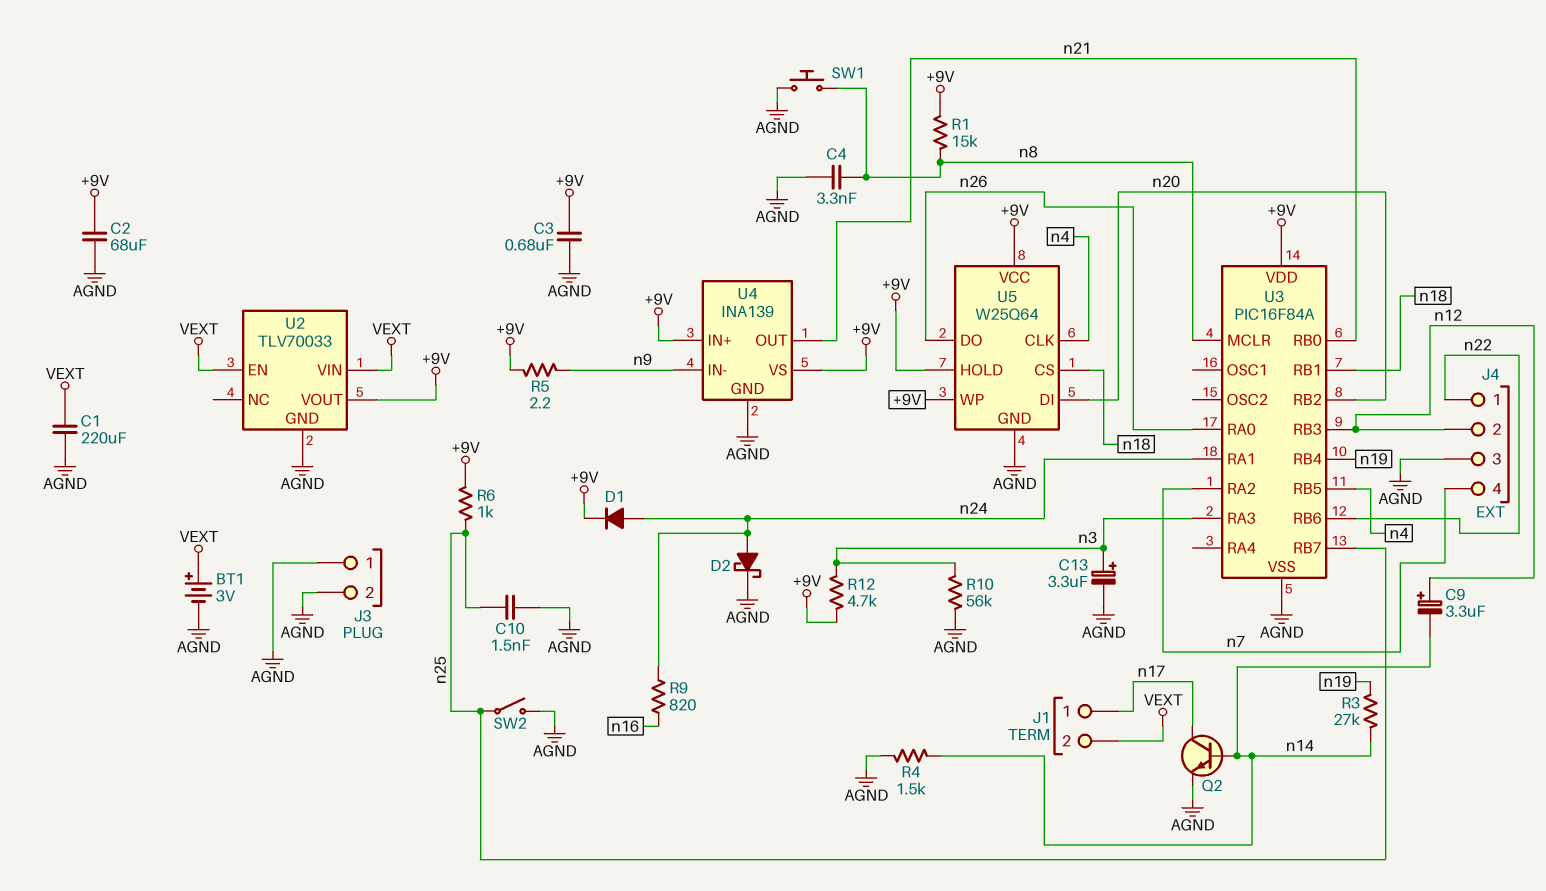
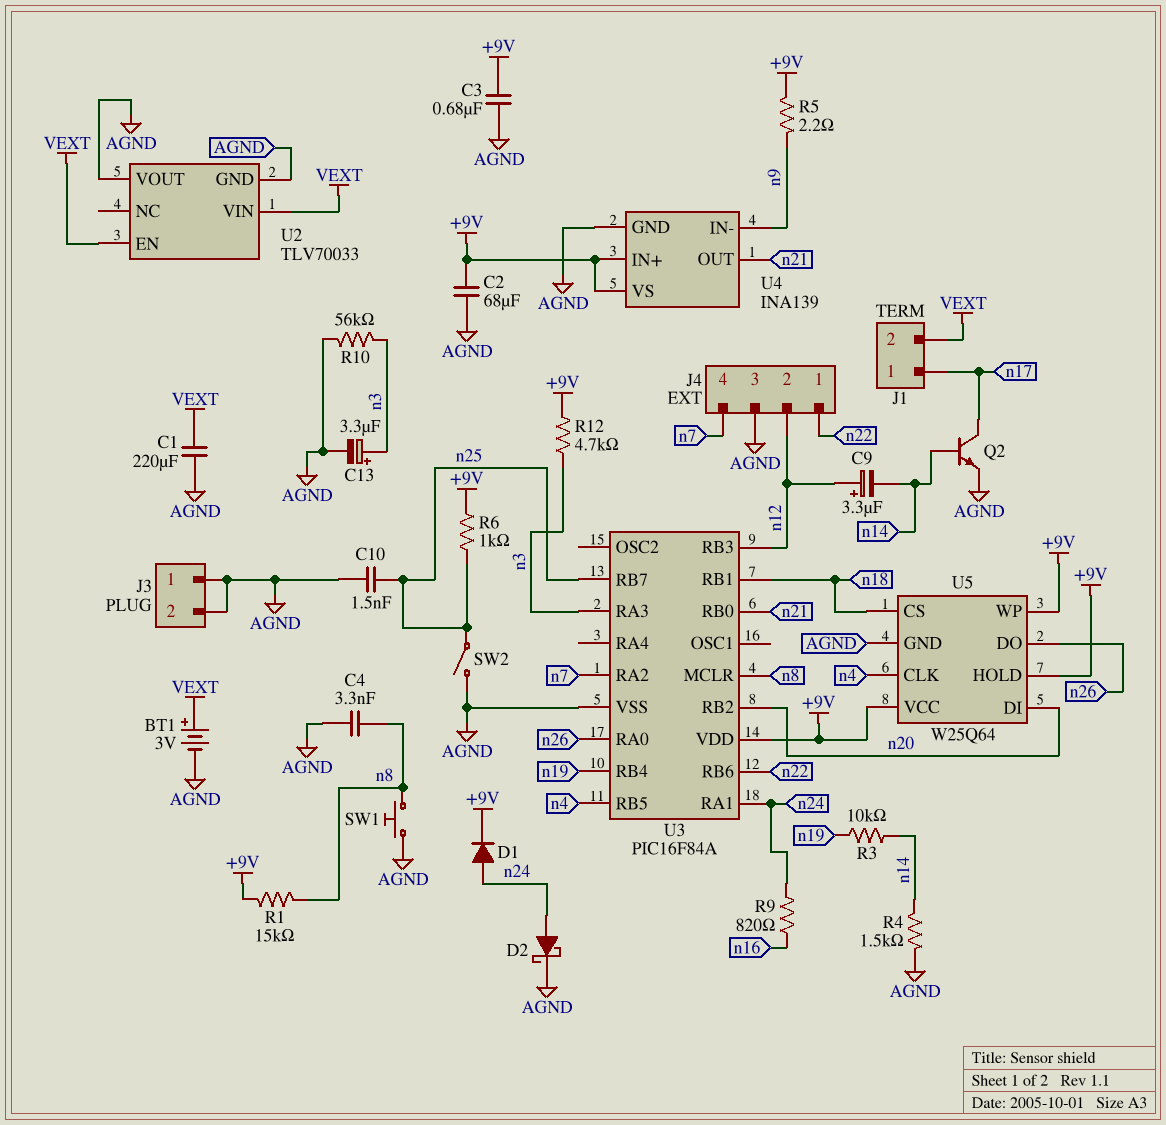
R3: 27k (n14, n19) -> 10k (n14, n19)
U2 pin VOUT: +9V -> AGND

